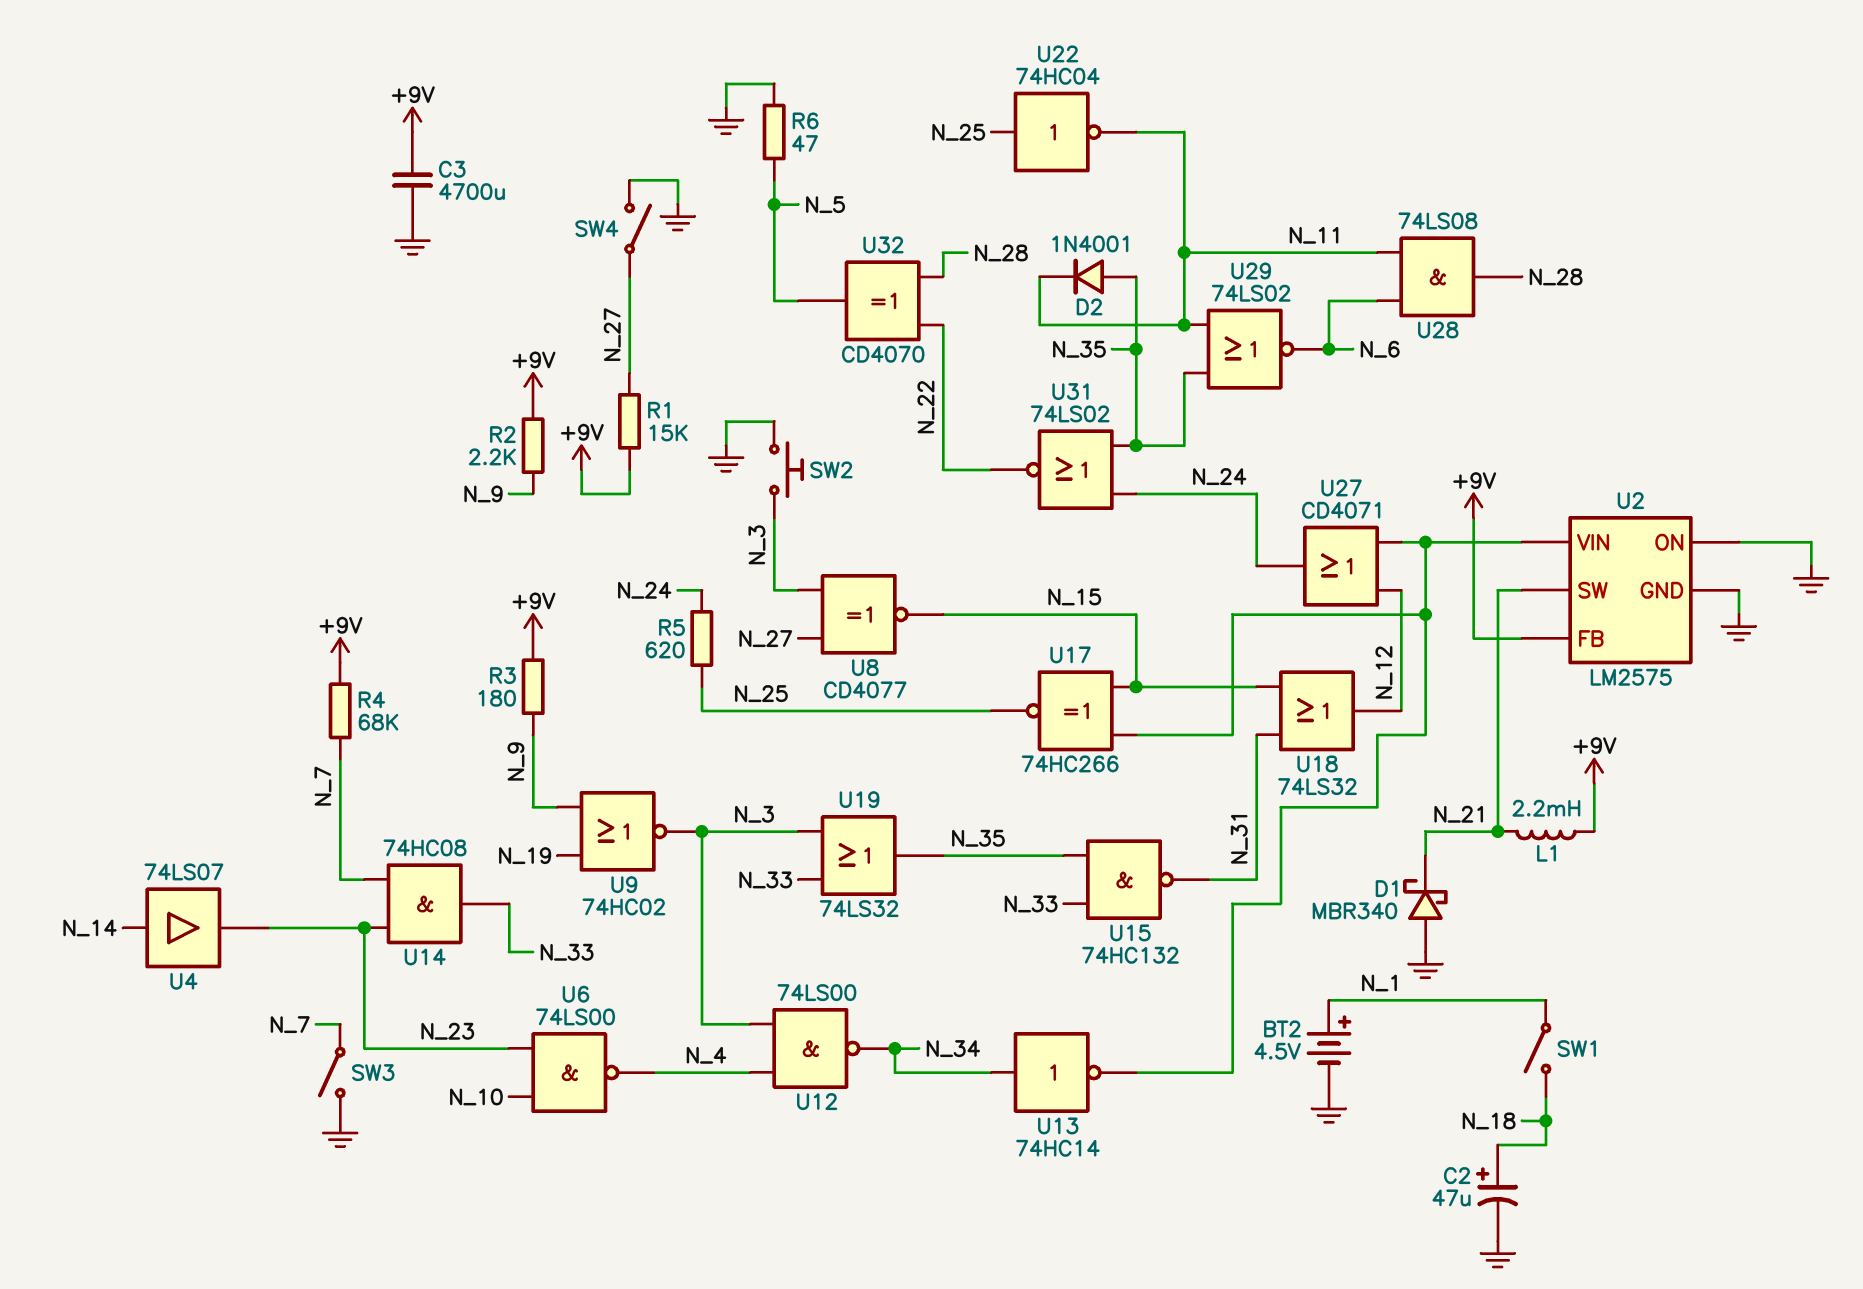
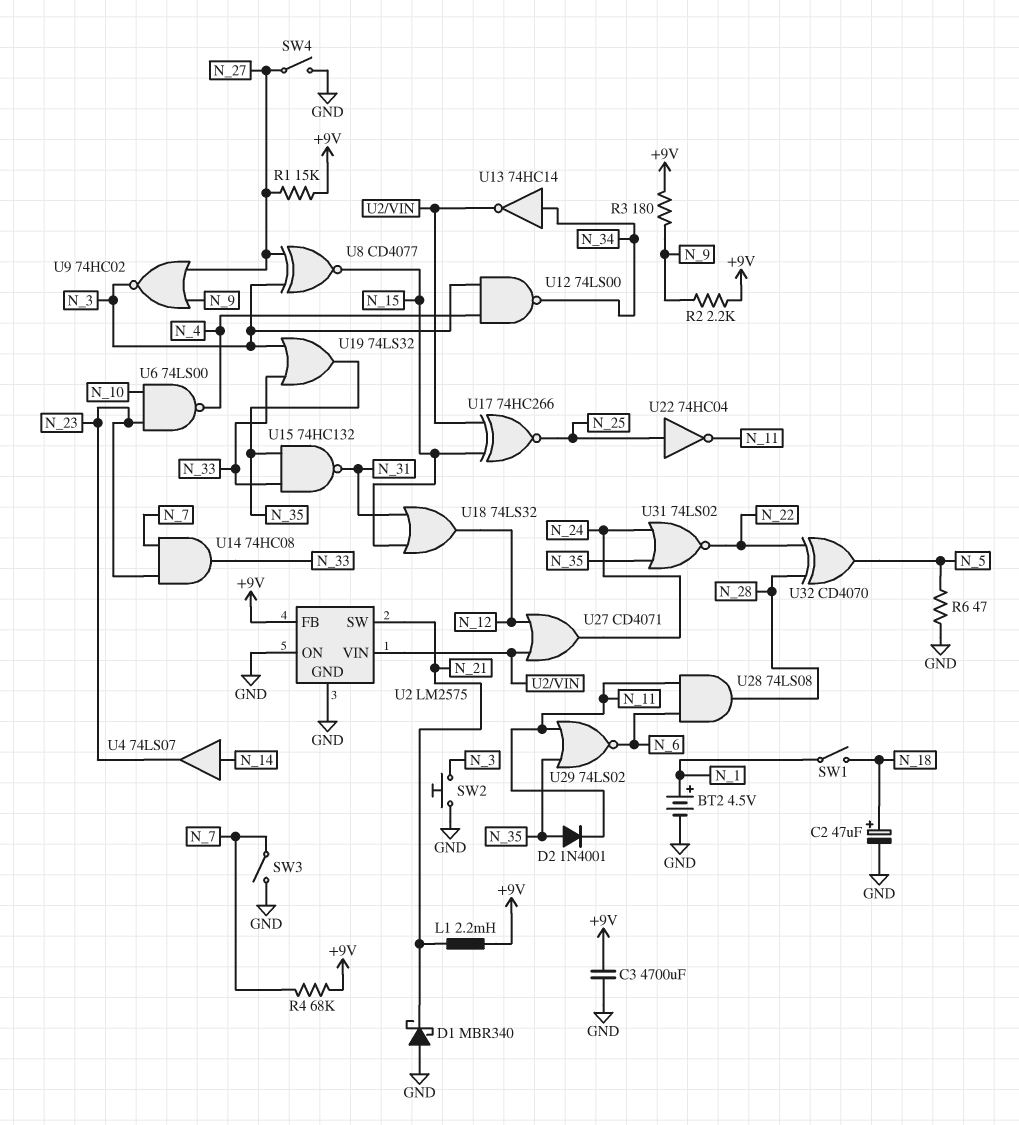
R5: 620 (N_24, N_25) -> none
U9: NOR 74HC02 (in N_9, in N_19, out N_3) -> NOR 74HC02 (in N_9, in N_27, out N_3)

